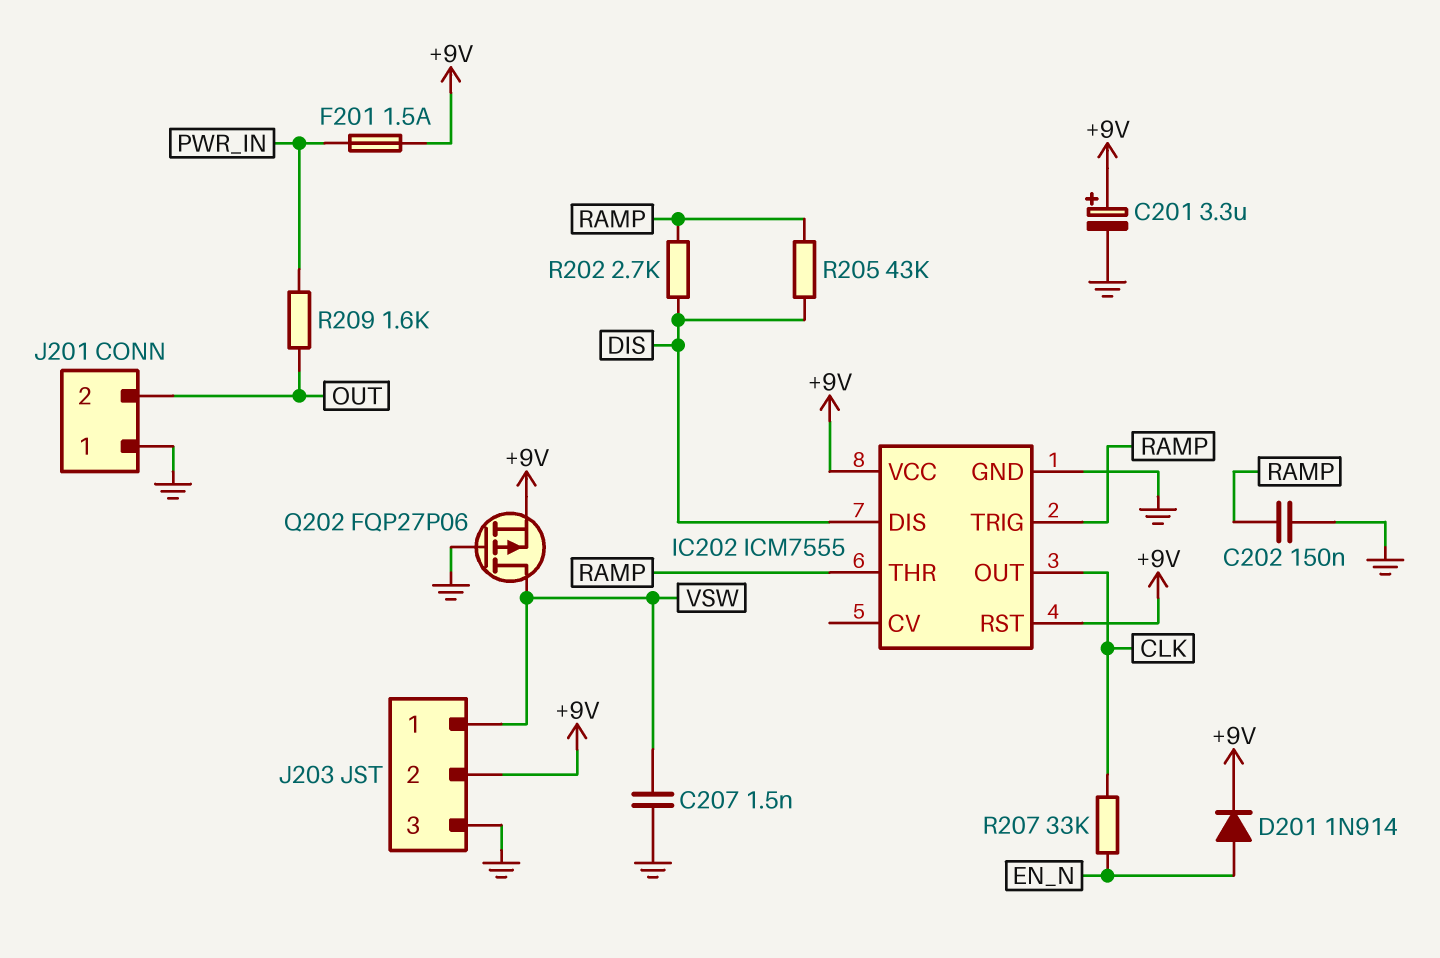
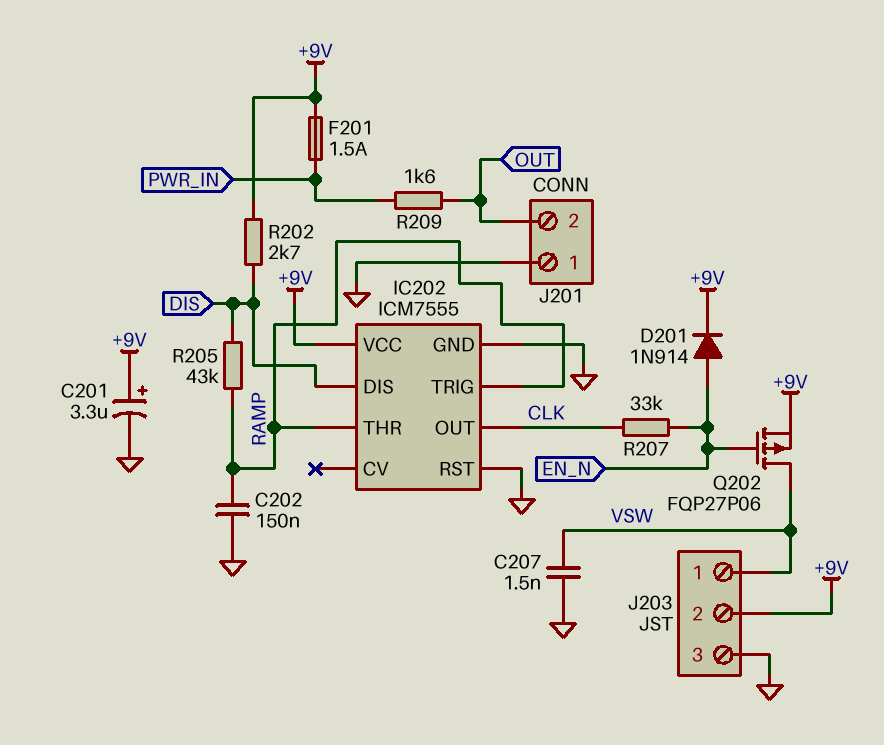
IC202 pin RST: +9V -> GND
Q202: PMOS FQP27P06 (G GND, D VSW, S +9V) -> PMOS FQP27P06 (G EN_N, D VSW, S +9V)
R202: 2.7k (DIS, RAMP) -> 2.7k (+9V, DIS)

